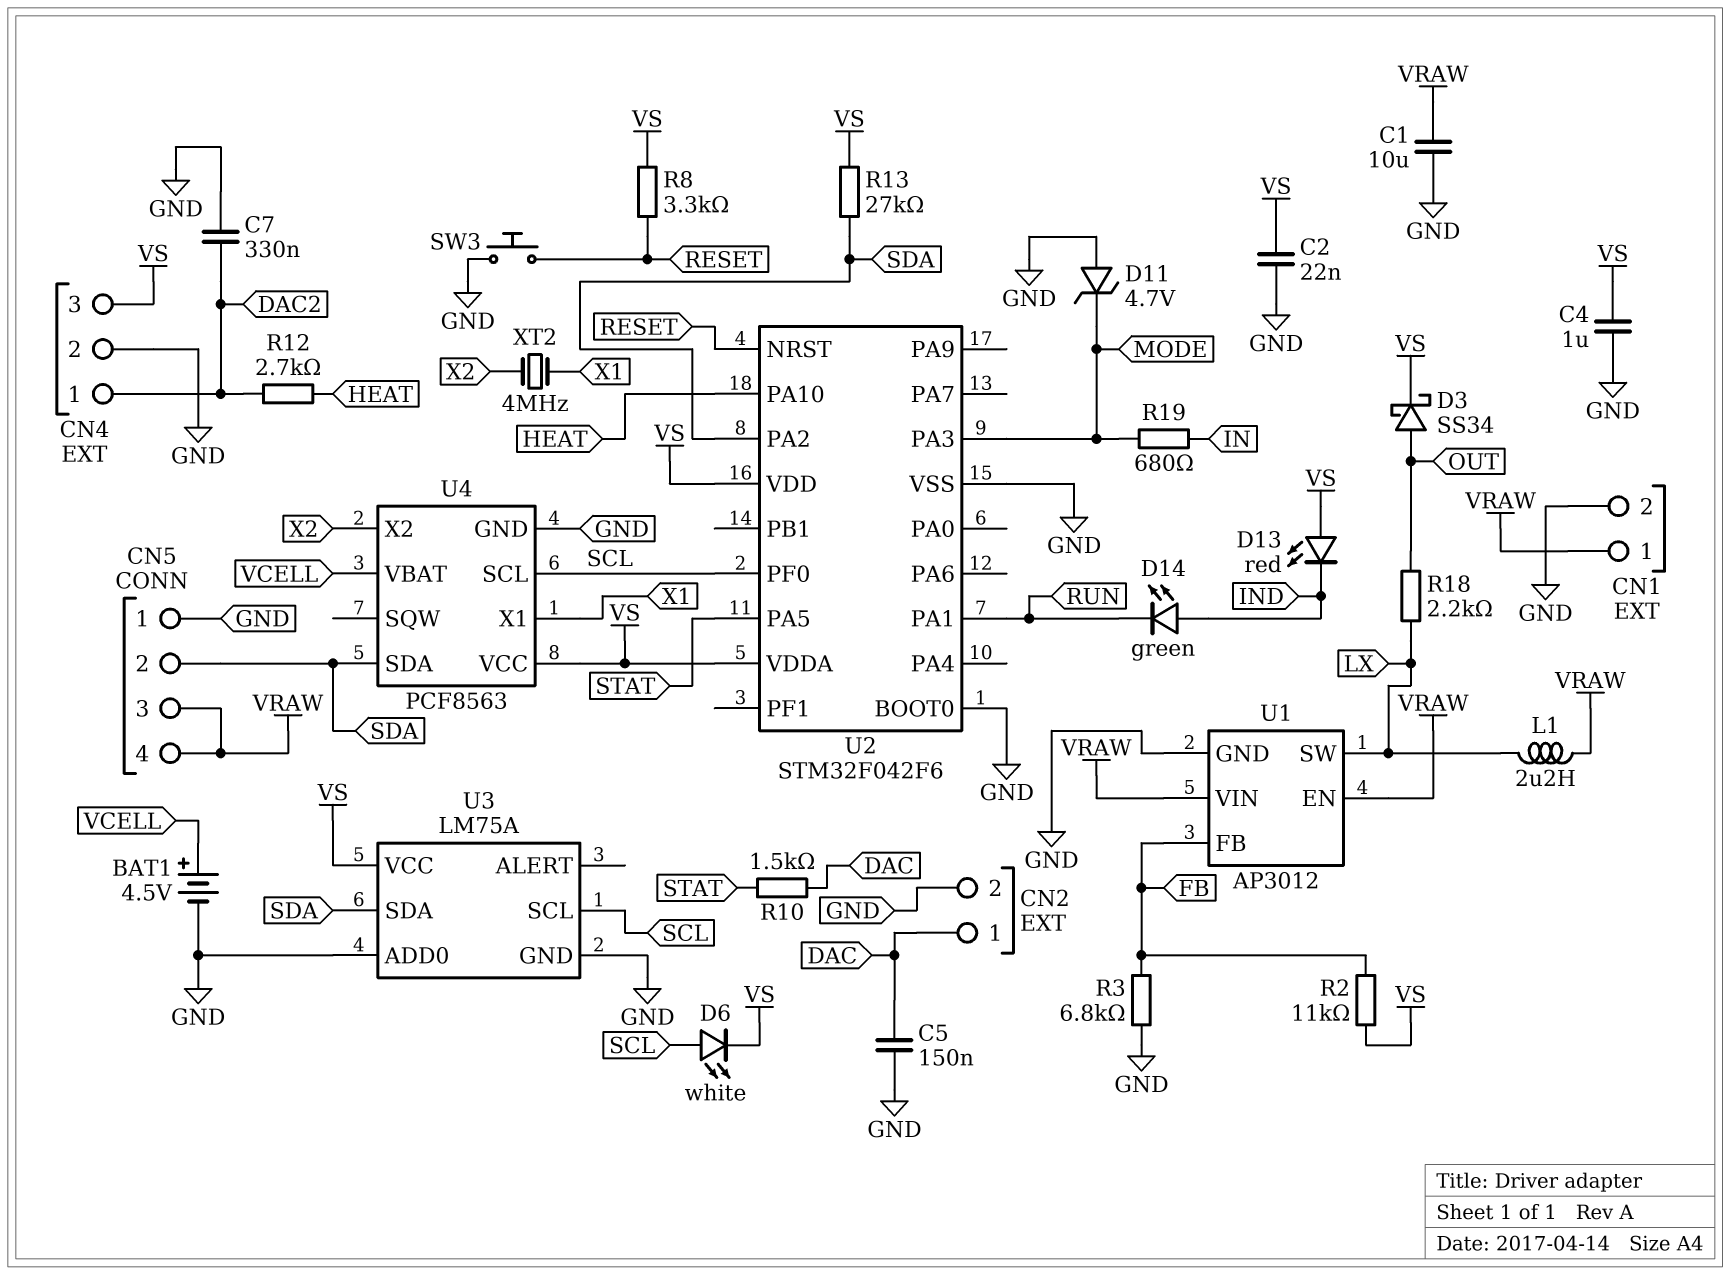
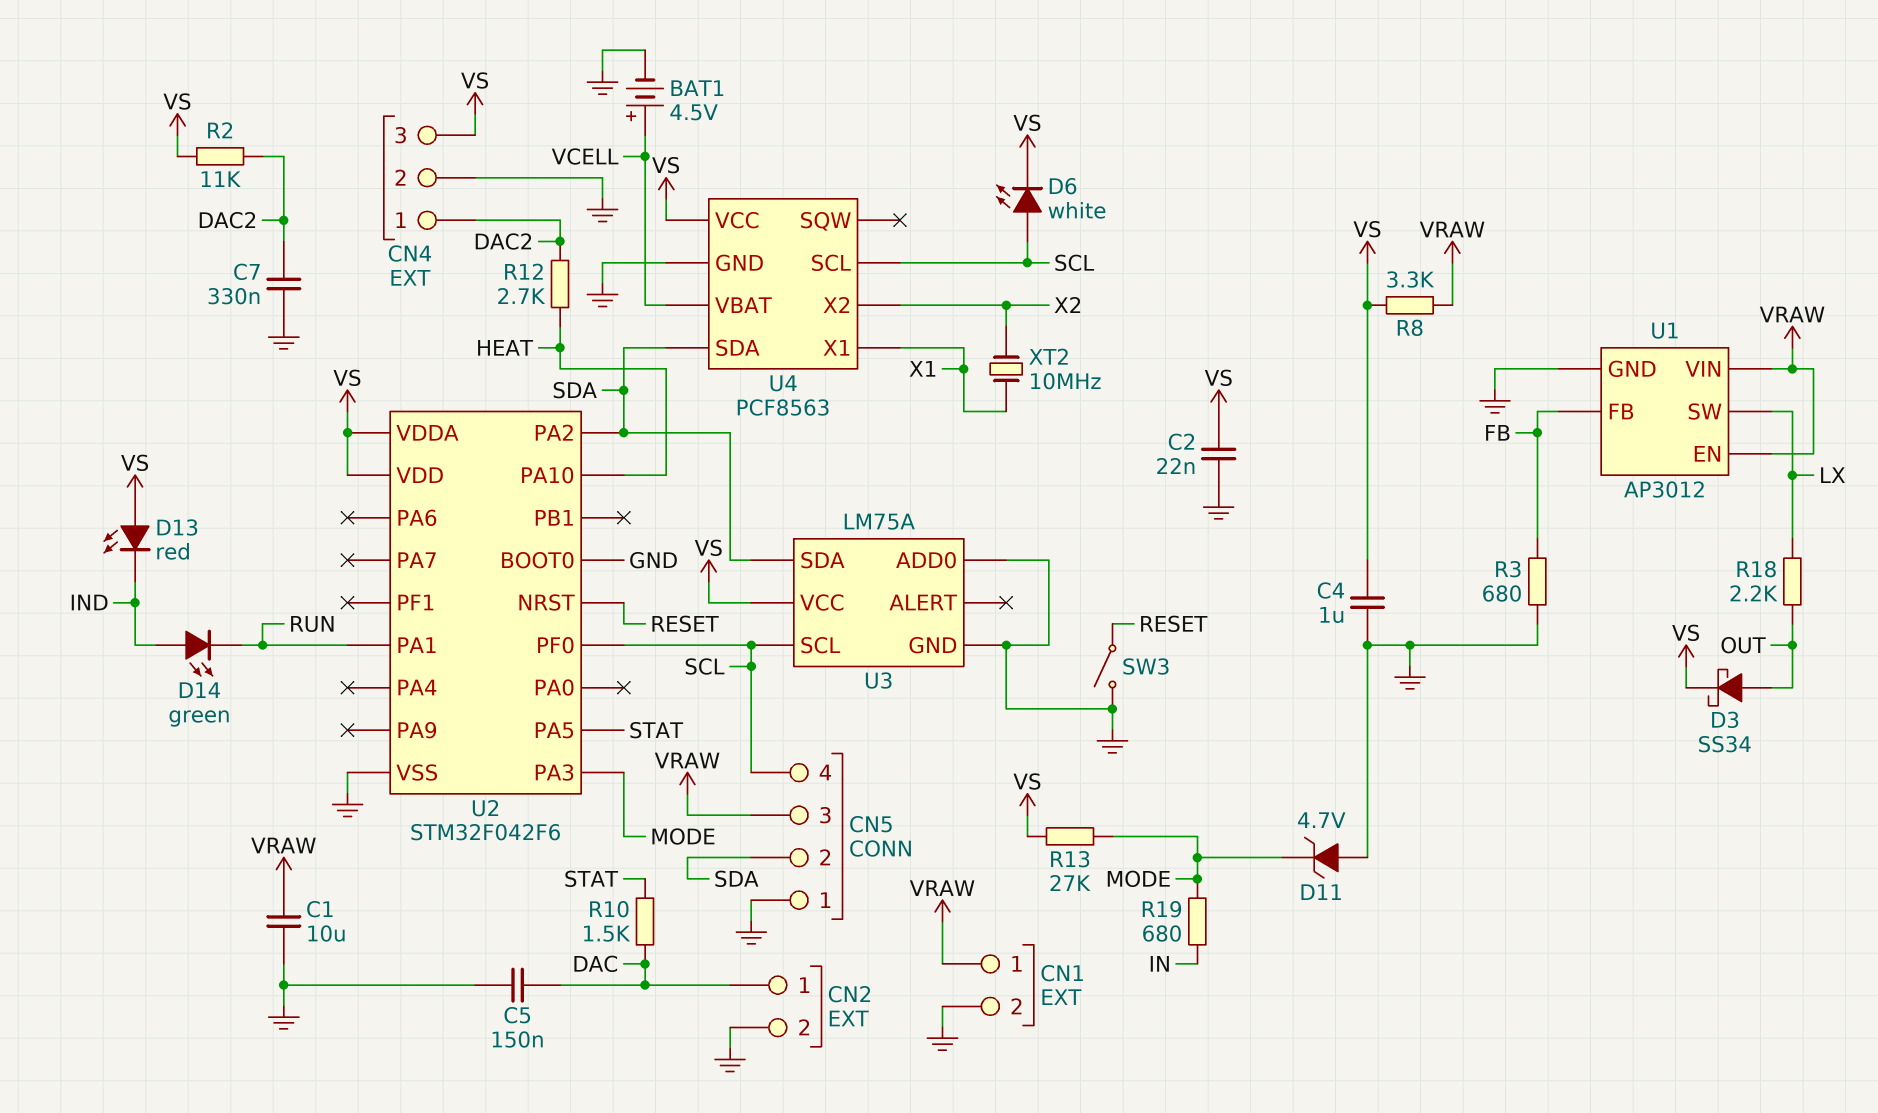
CN5 pin 4: VRAW -> SCL
L1: 2.2uH (LX, VRAW) -> none
R2: 11k (FB, VS) -> 11k (DAC2, VS)
R3: 6.8k (FB, GND) -> 680 (FB, GND)
R8: 3.3k (RESET, VS) -> 3.3k (VRAW, VS)
R13: 27k (SDA, VS) -> 27k (MODE, VS)
SW3: button (GND, RESET) -> switch (GND, RESET)
XT2: 4MHz (X1, X2) -> 10MHz (X1, X2)

